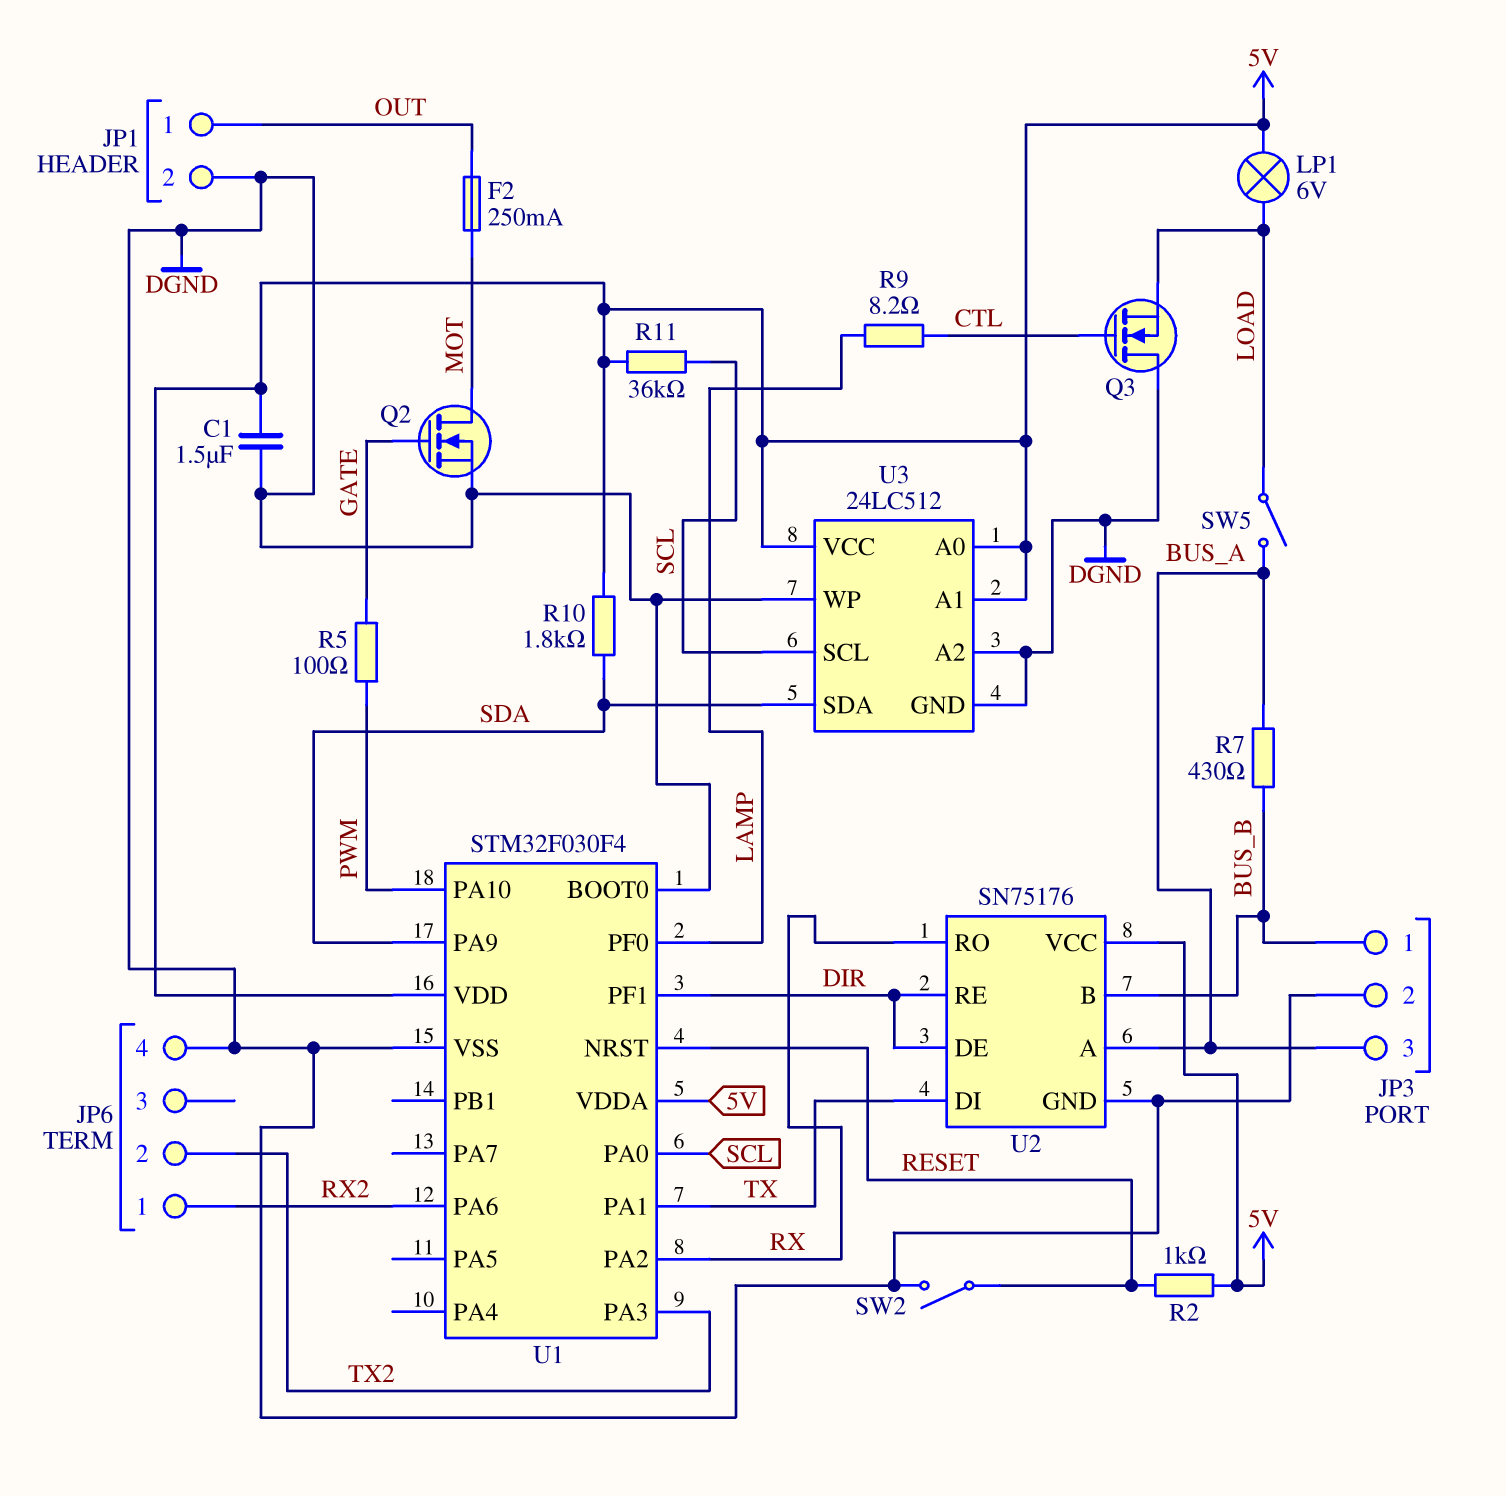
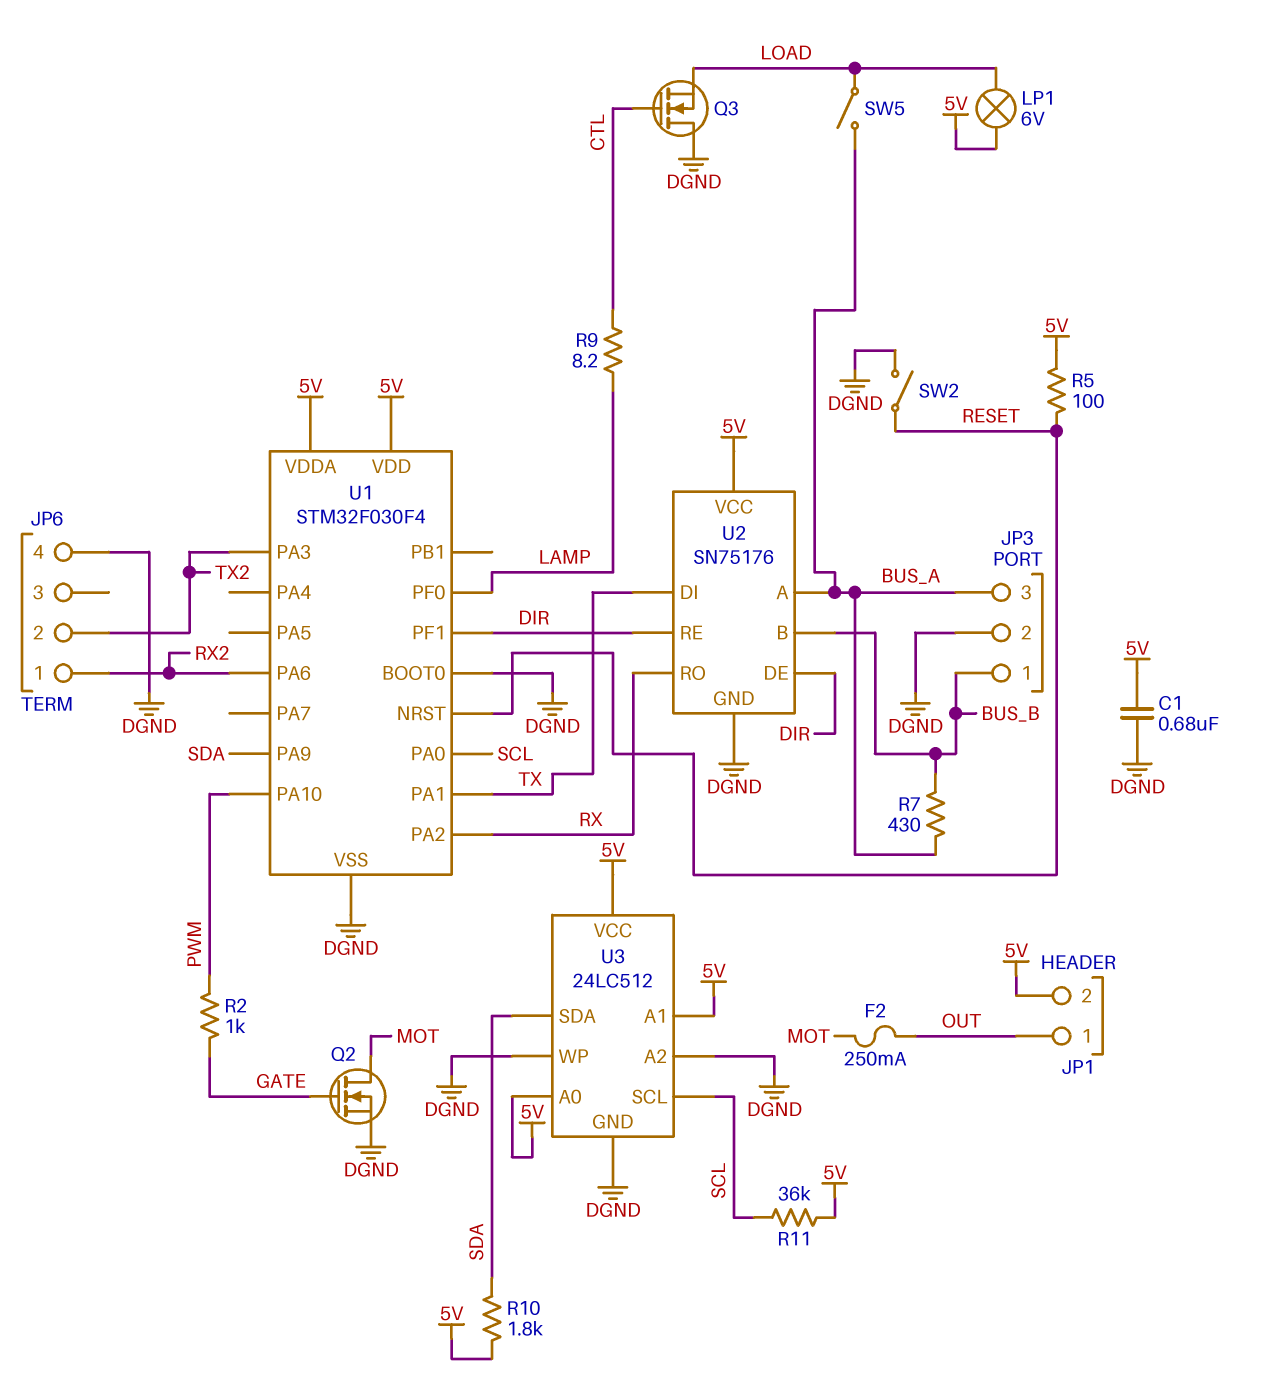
C1: 1.5uF (5V, DGND) -> 680nF (5V, DGND)
JP1 pin 2: DGND -> 5V
R2: 1k (5V, RESET) -> 1k (GATE, PWM)
R5: 100 (GATE, PWM) -> 100 (5V, RESET)

